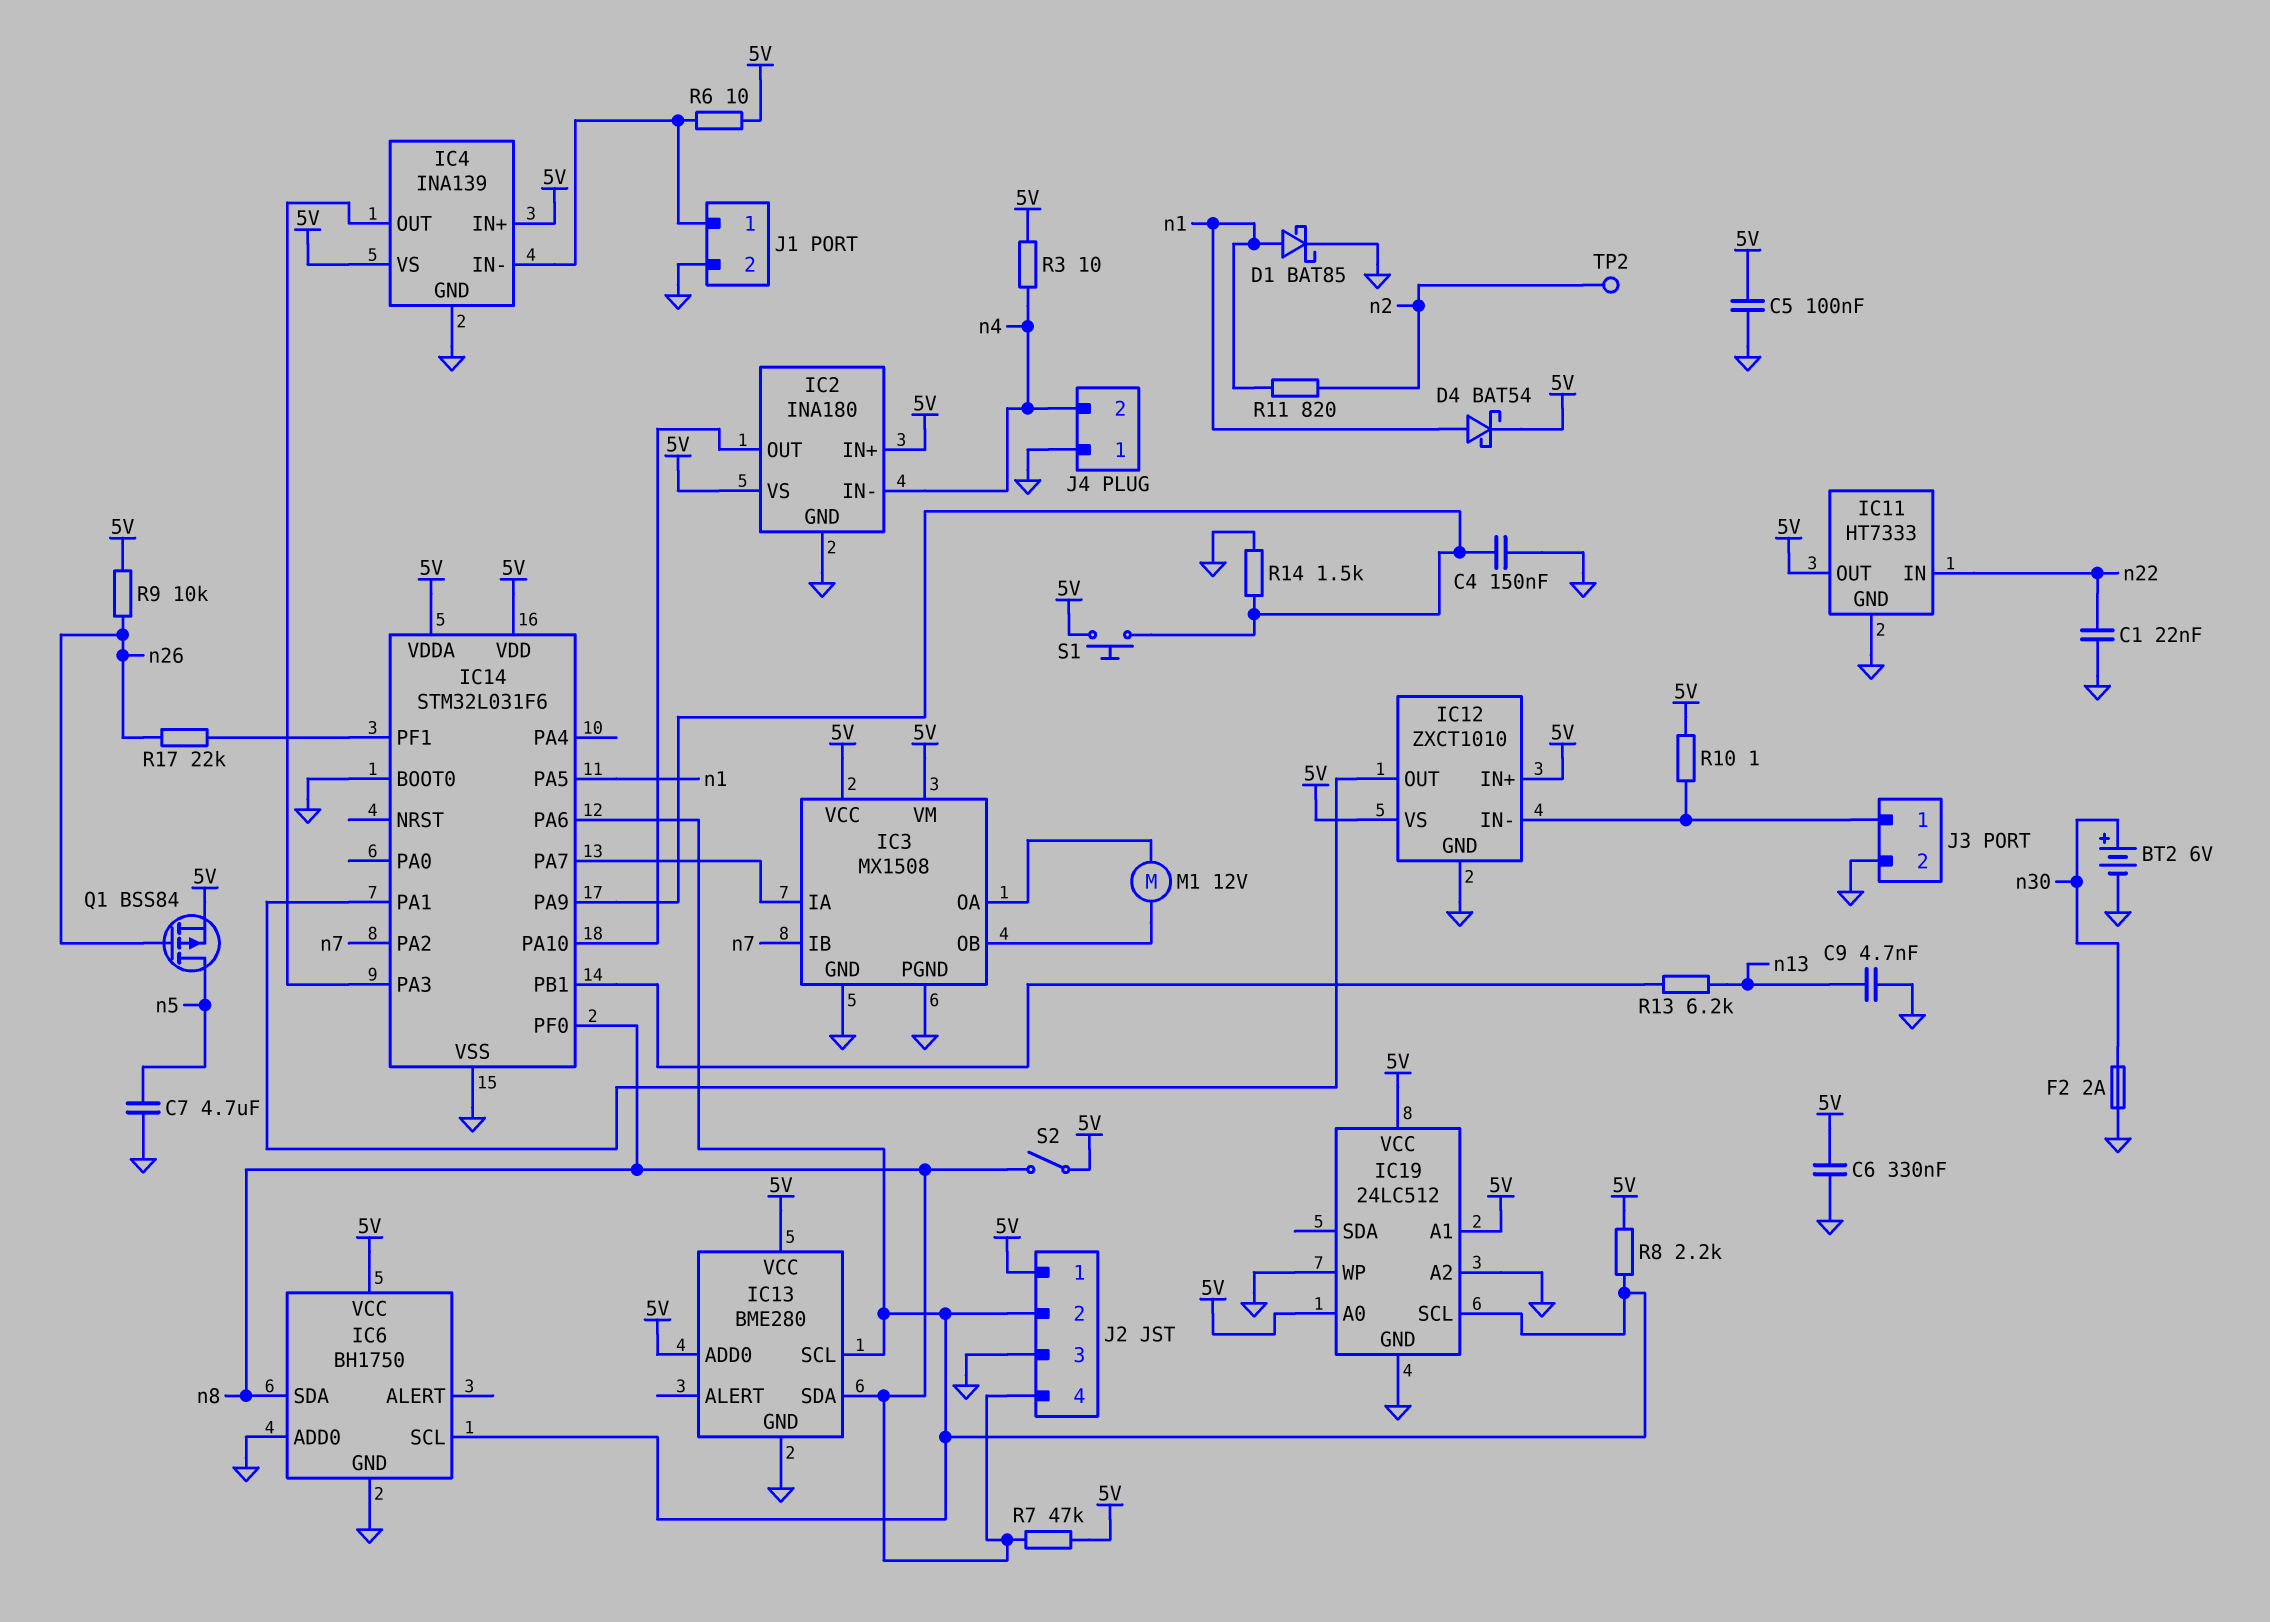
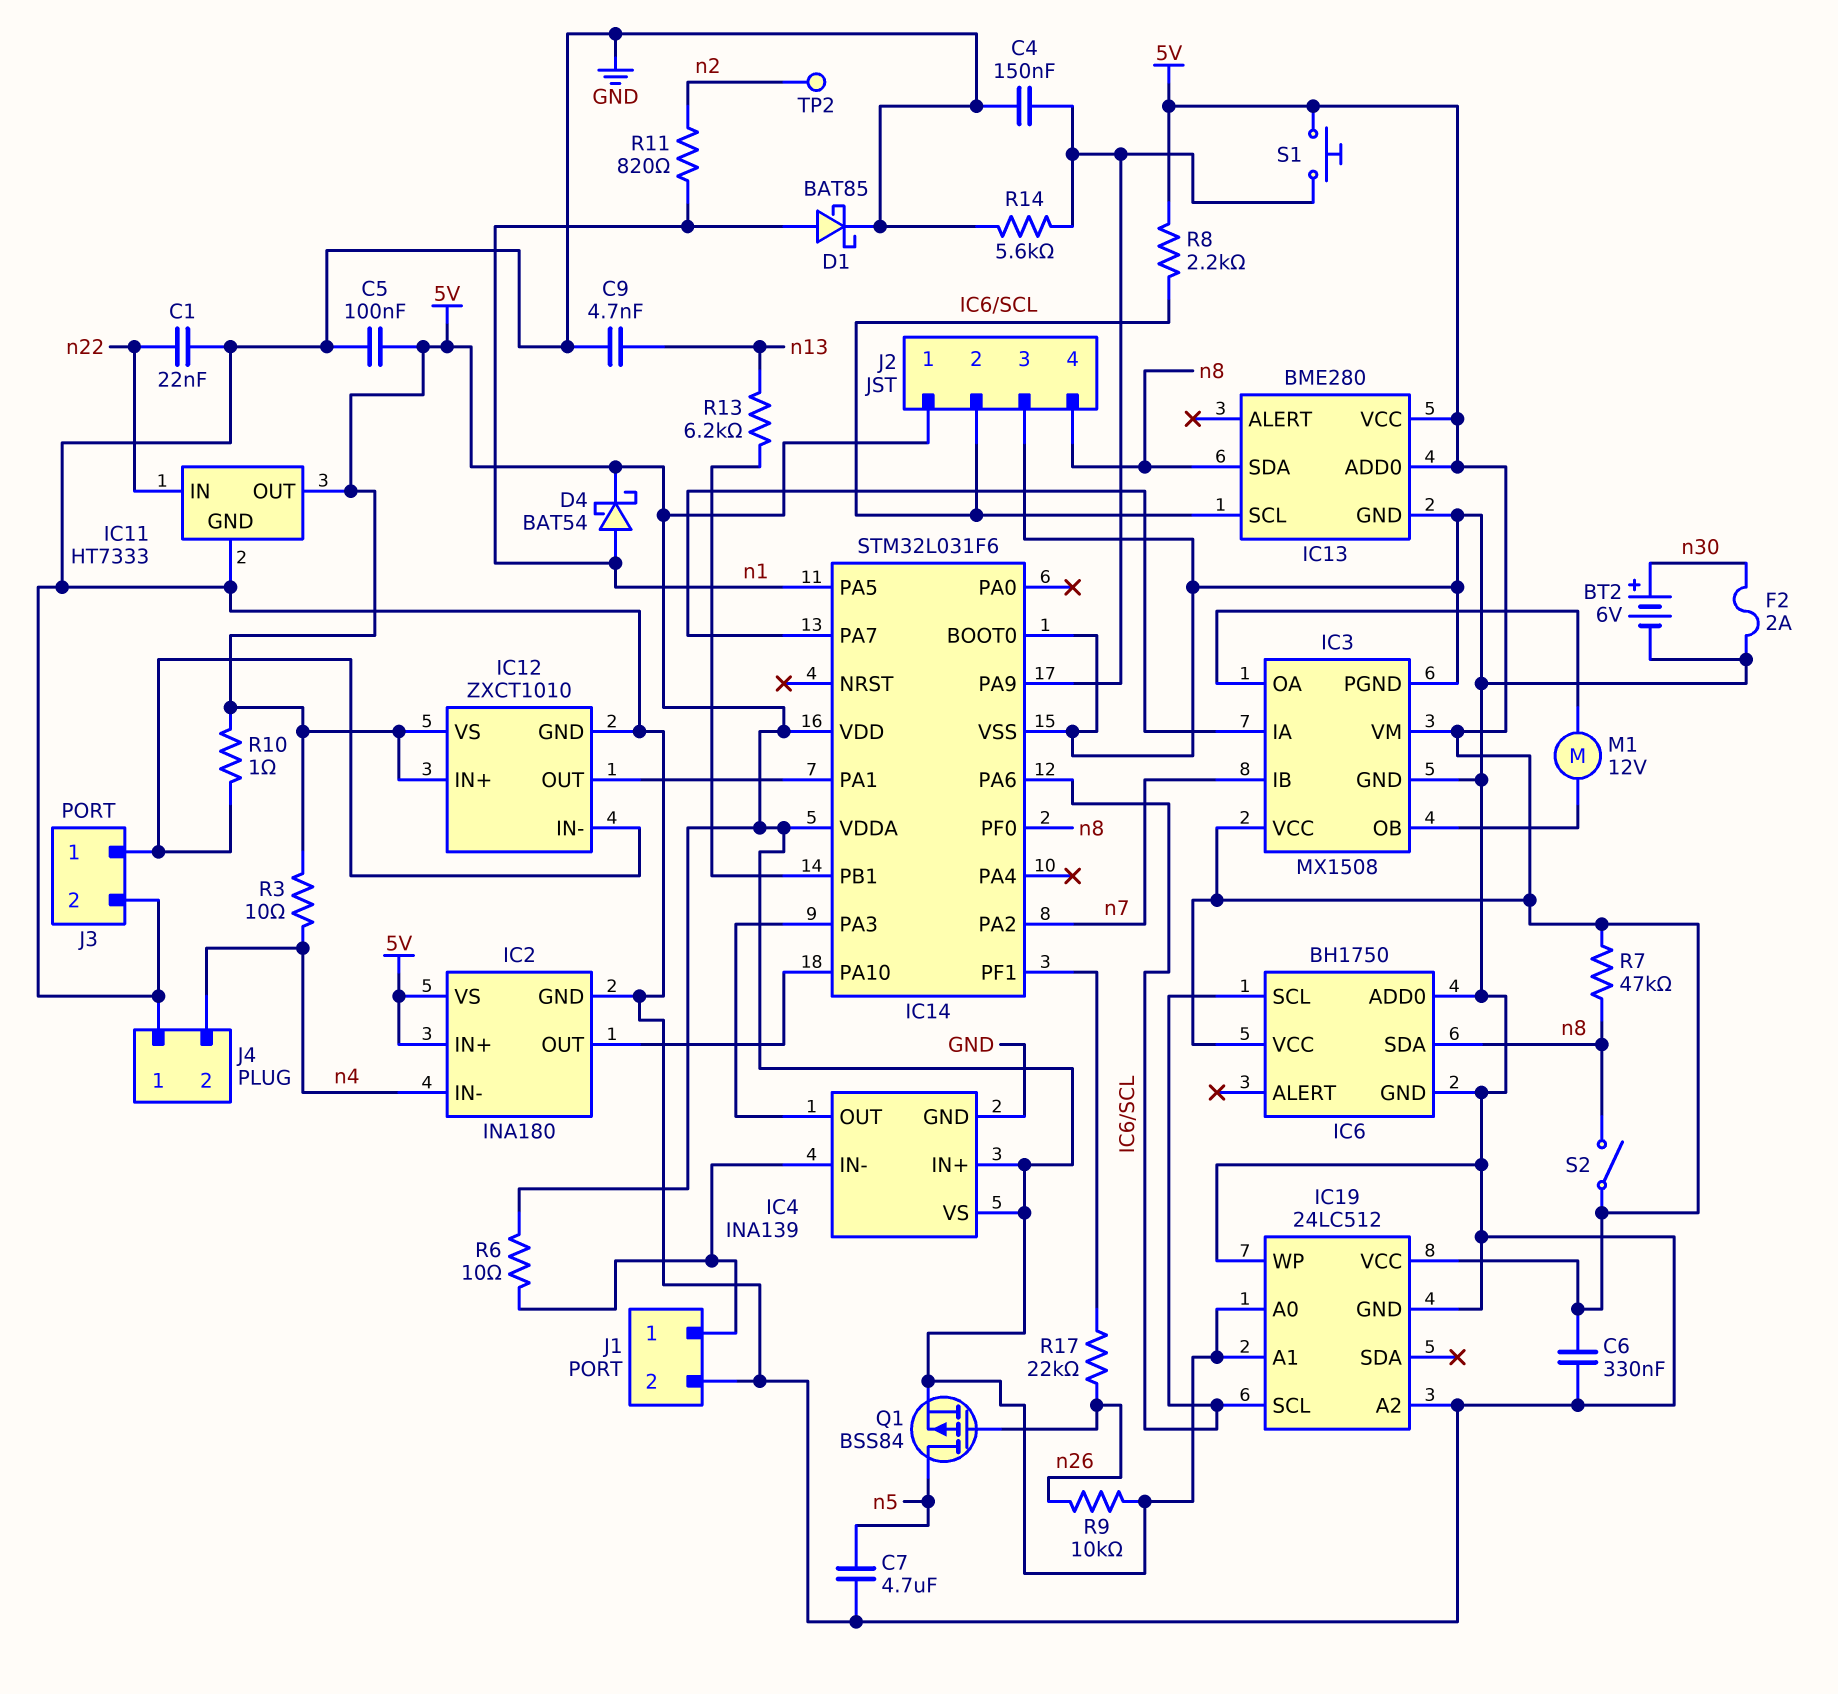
R14: 1.5k (GND, IC14/PA9) -> 5.6k (GND, IC14/PA9)

